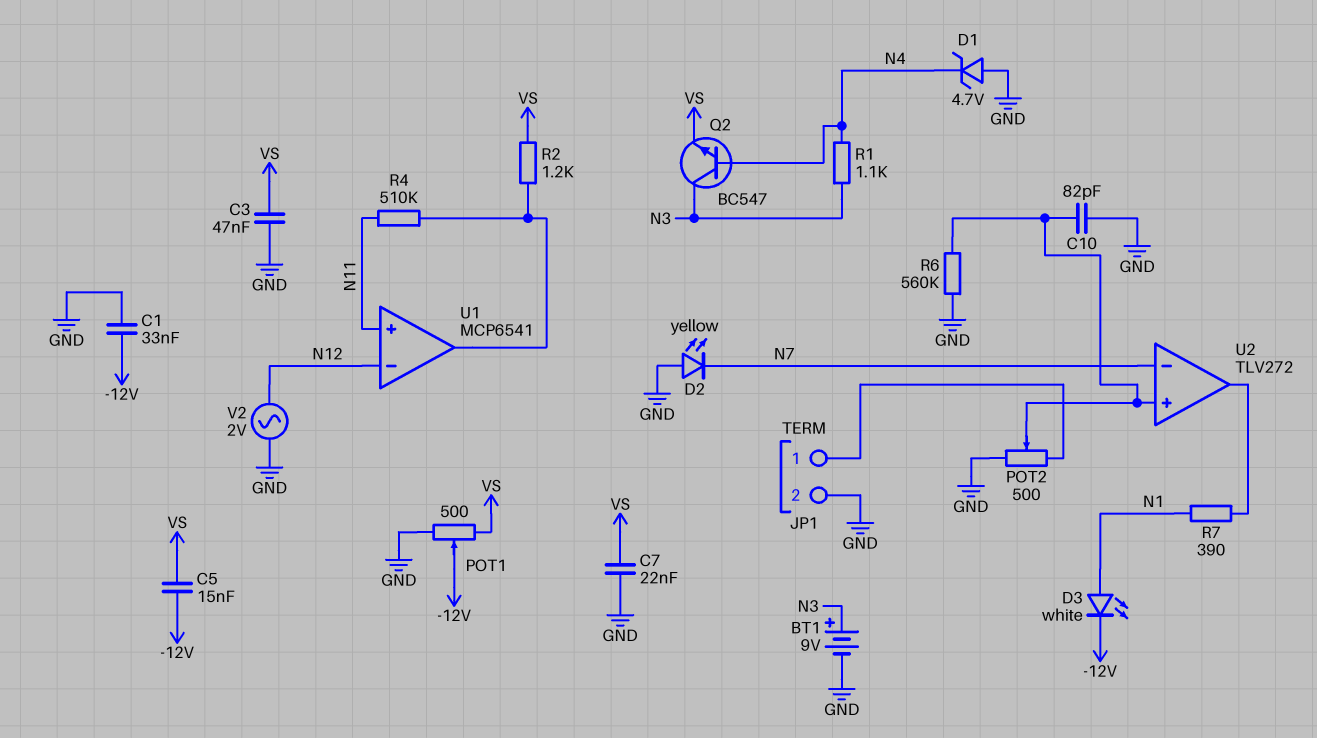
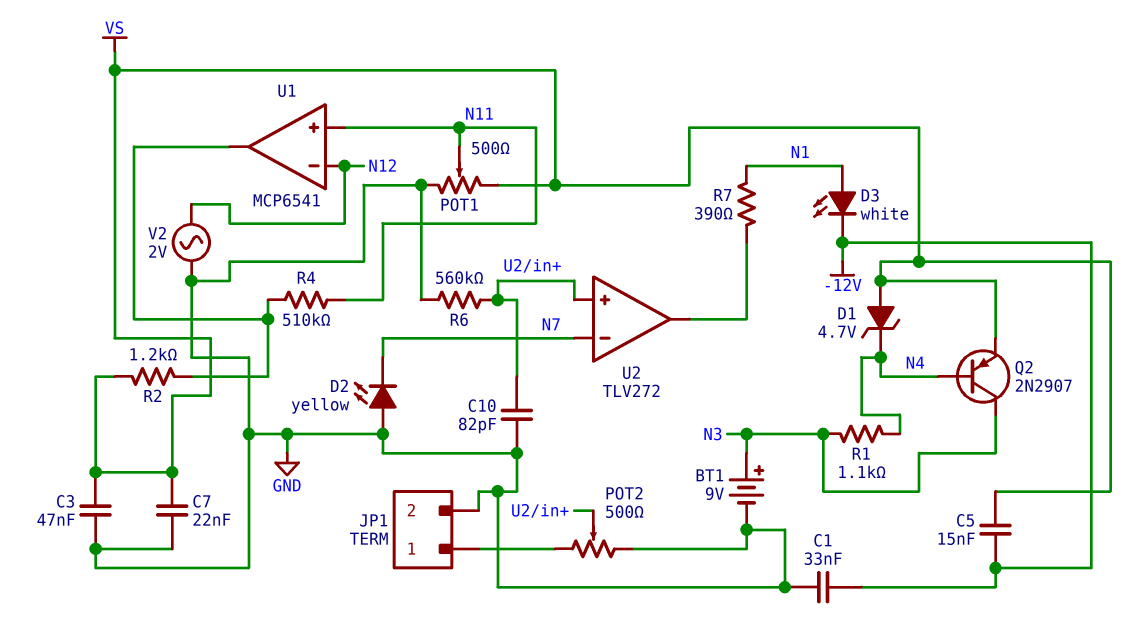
D1: zener 4.7V (A GND, K N4) -> zener 4.7V (A VS, K N4)
POT1: 500 (GND, VS, wiper -12V) -> 500 (GND, VS, wiper N11)
Q2: NPN BC547 (B N4, C N3, E VS) -> PNP 2N2907 (B N4, C N3, E VS)

